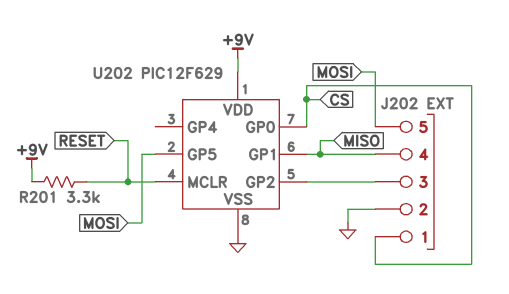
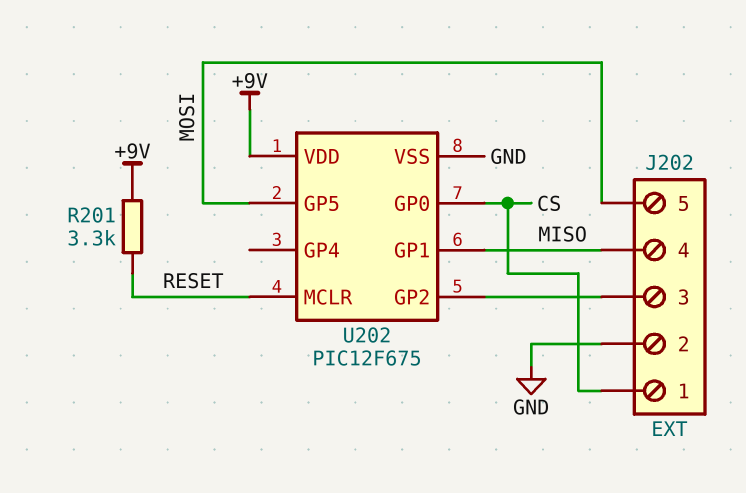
U202: PIC12F629 -> PIC12F675

